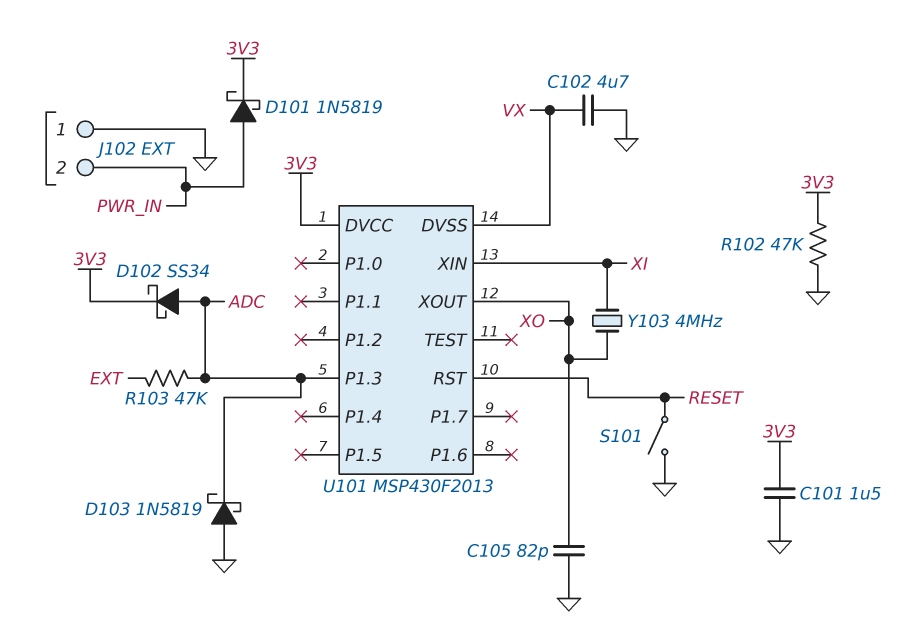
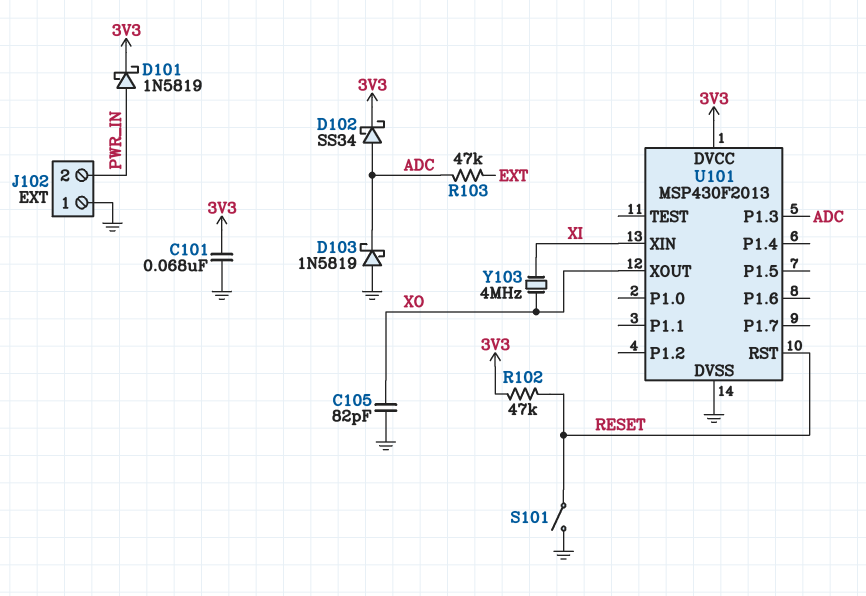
C101: 1.5uF (3V3, GND) -> 68nF (3V3, GND)
C102: 4.7uF (GND, VX) -> none
R102: 47k (3V3, GND) -> 47k (3V3, RESET)
U101 pin DVSS: VX -> GND

